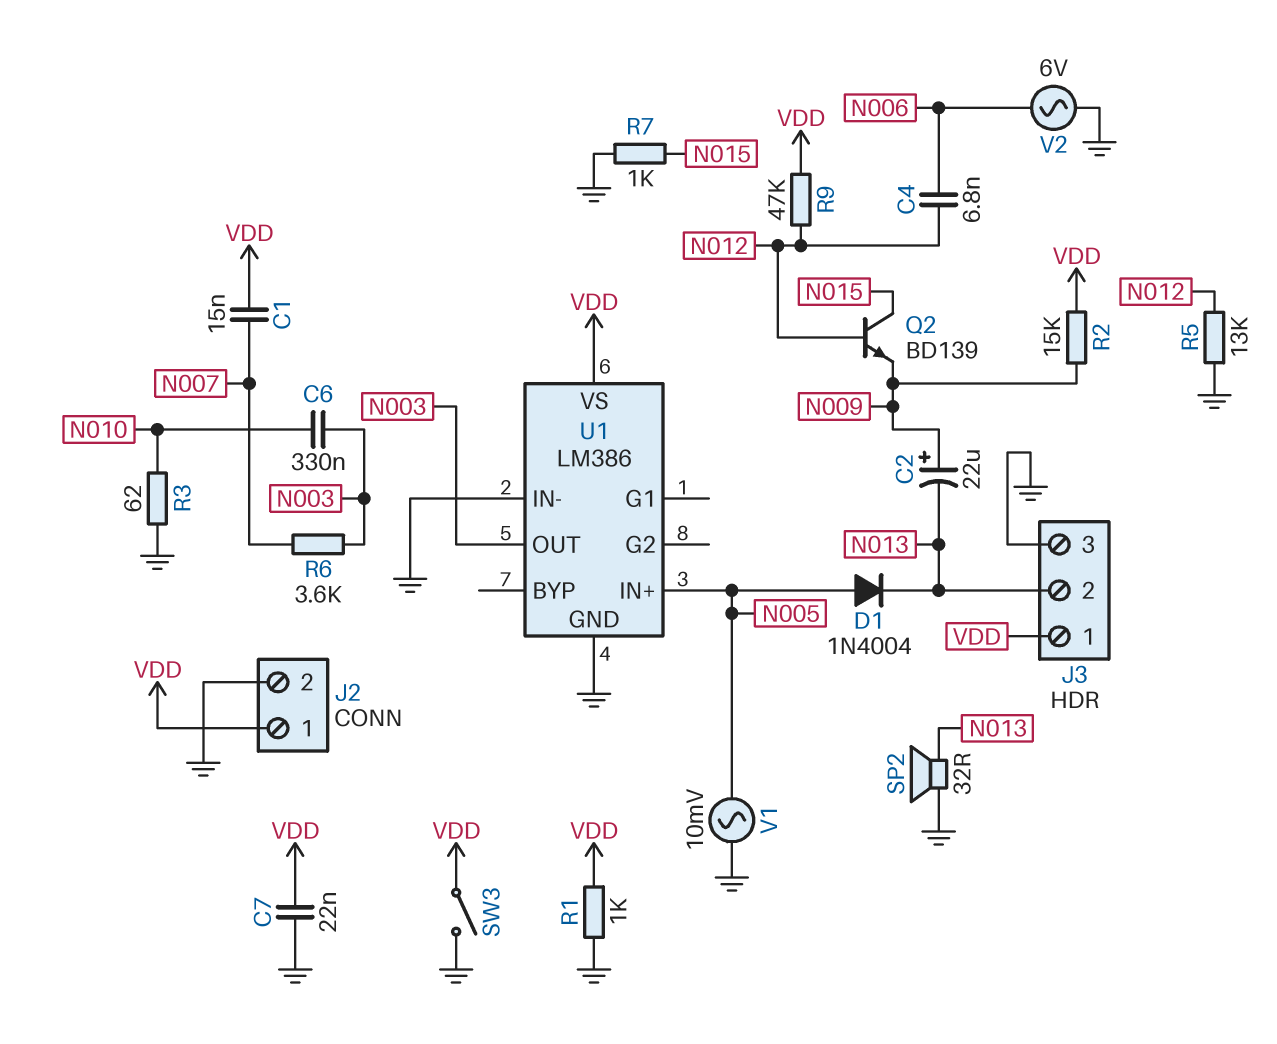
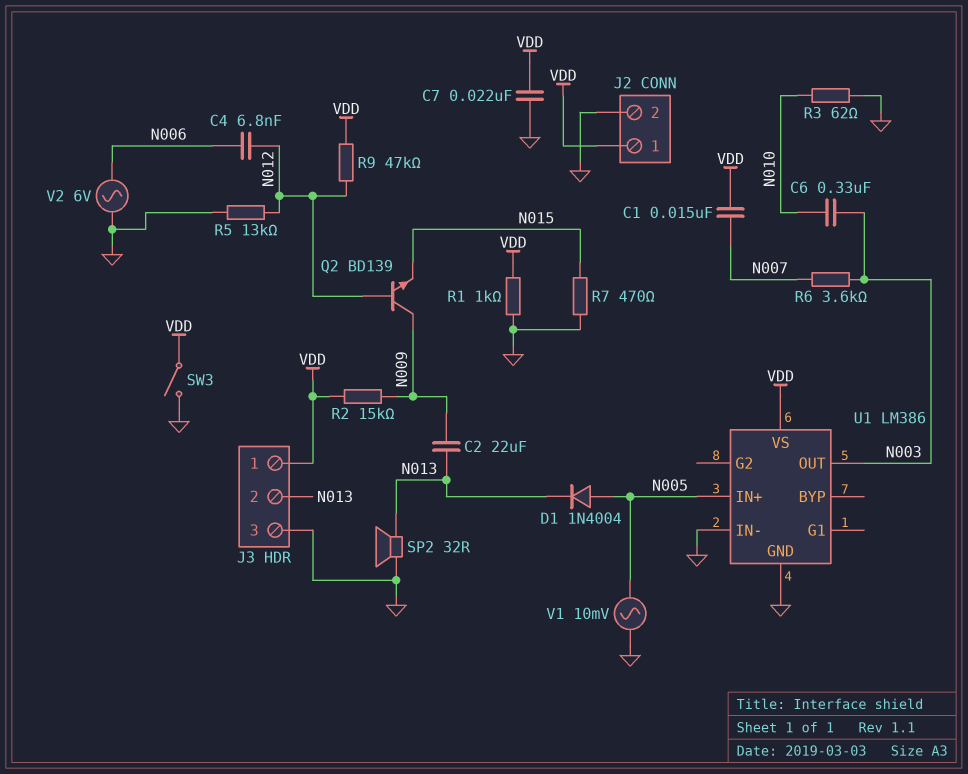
C2: 22uF (plus N009, minus N013) -> 22uF (N009, N013)
Q2: NPN BD139 (B N012, C N015, E N009) -> NPN BD139 (B N012, C N009, E N015)
R7: 1k (GND, N015) -> 470 (GND, N015)

